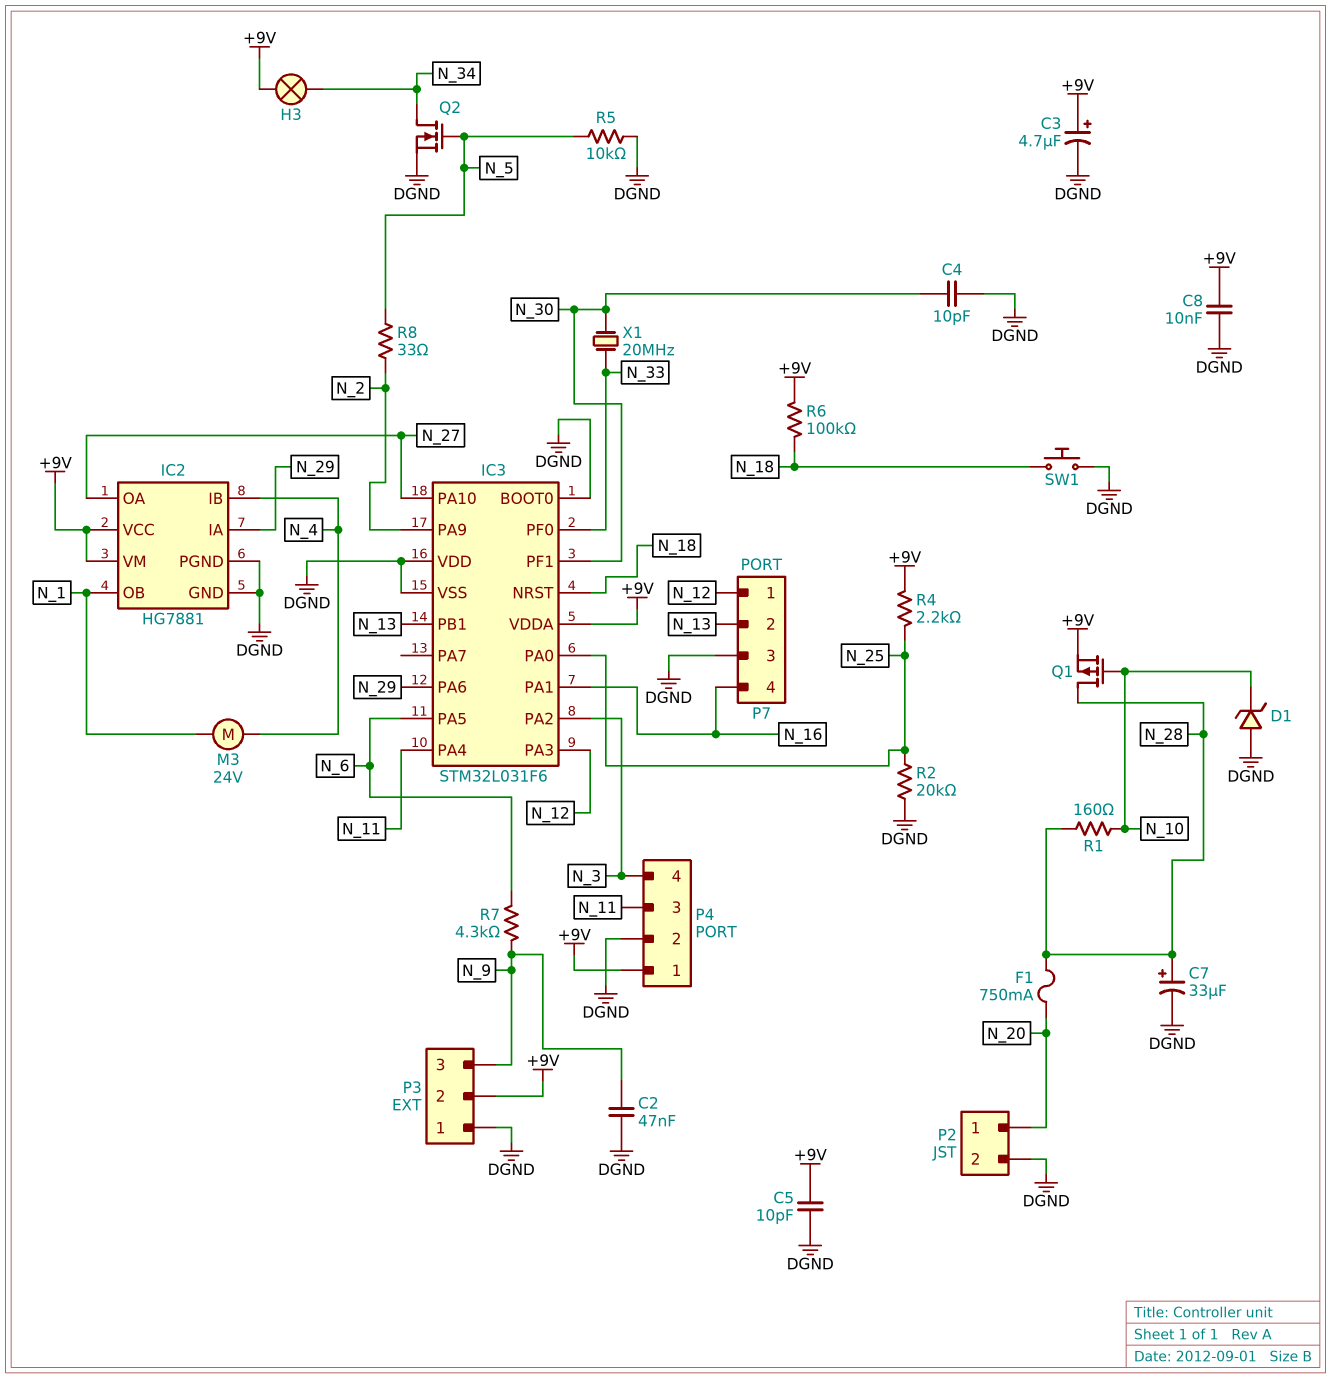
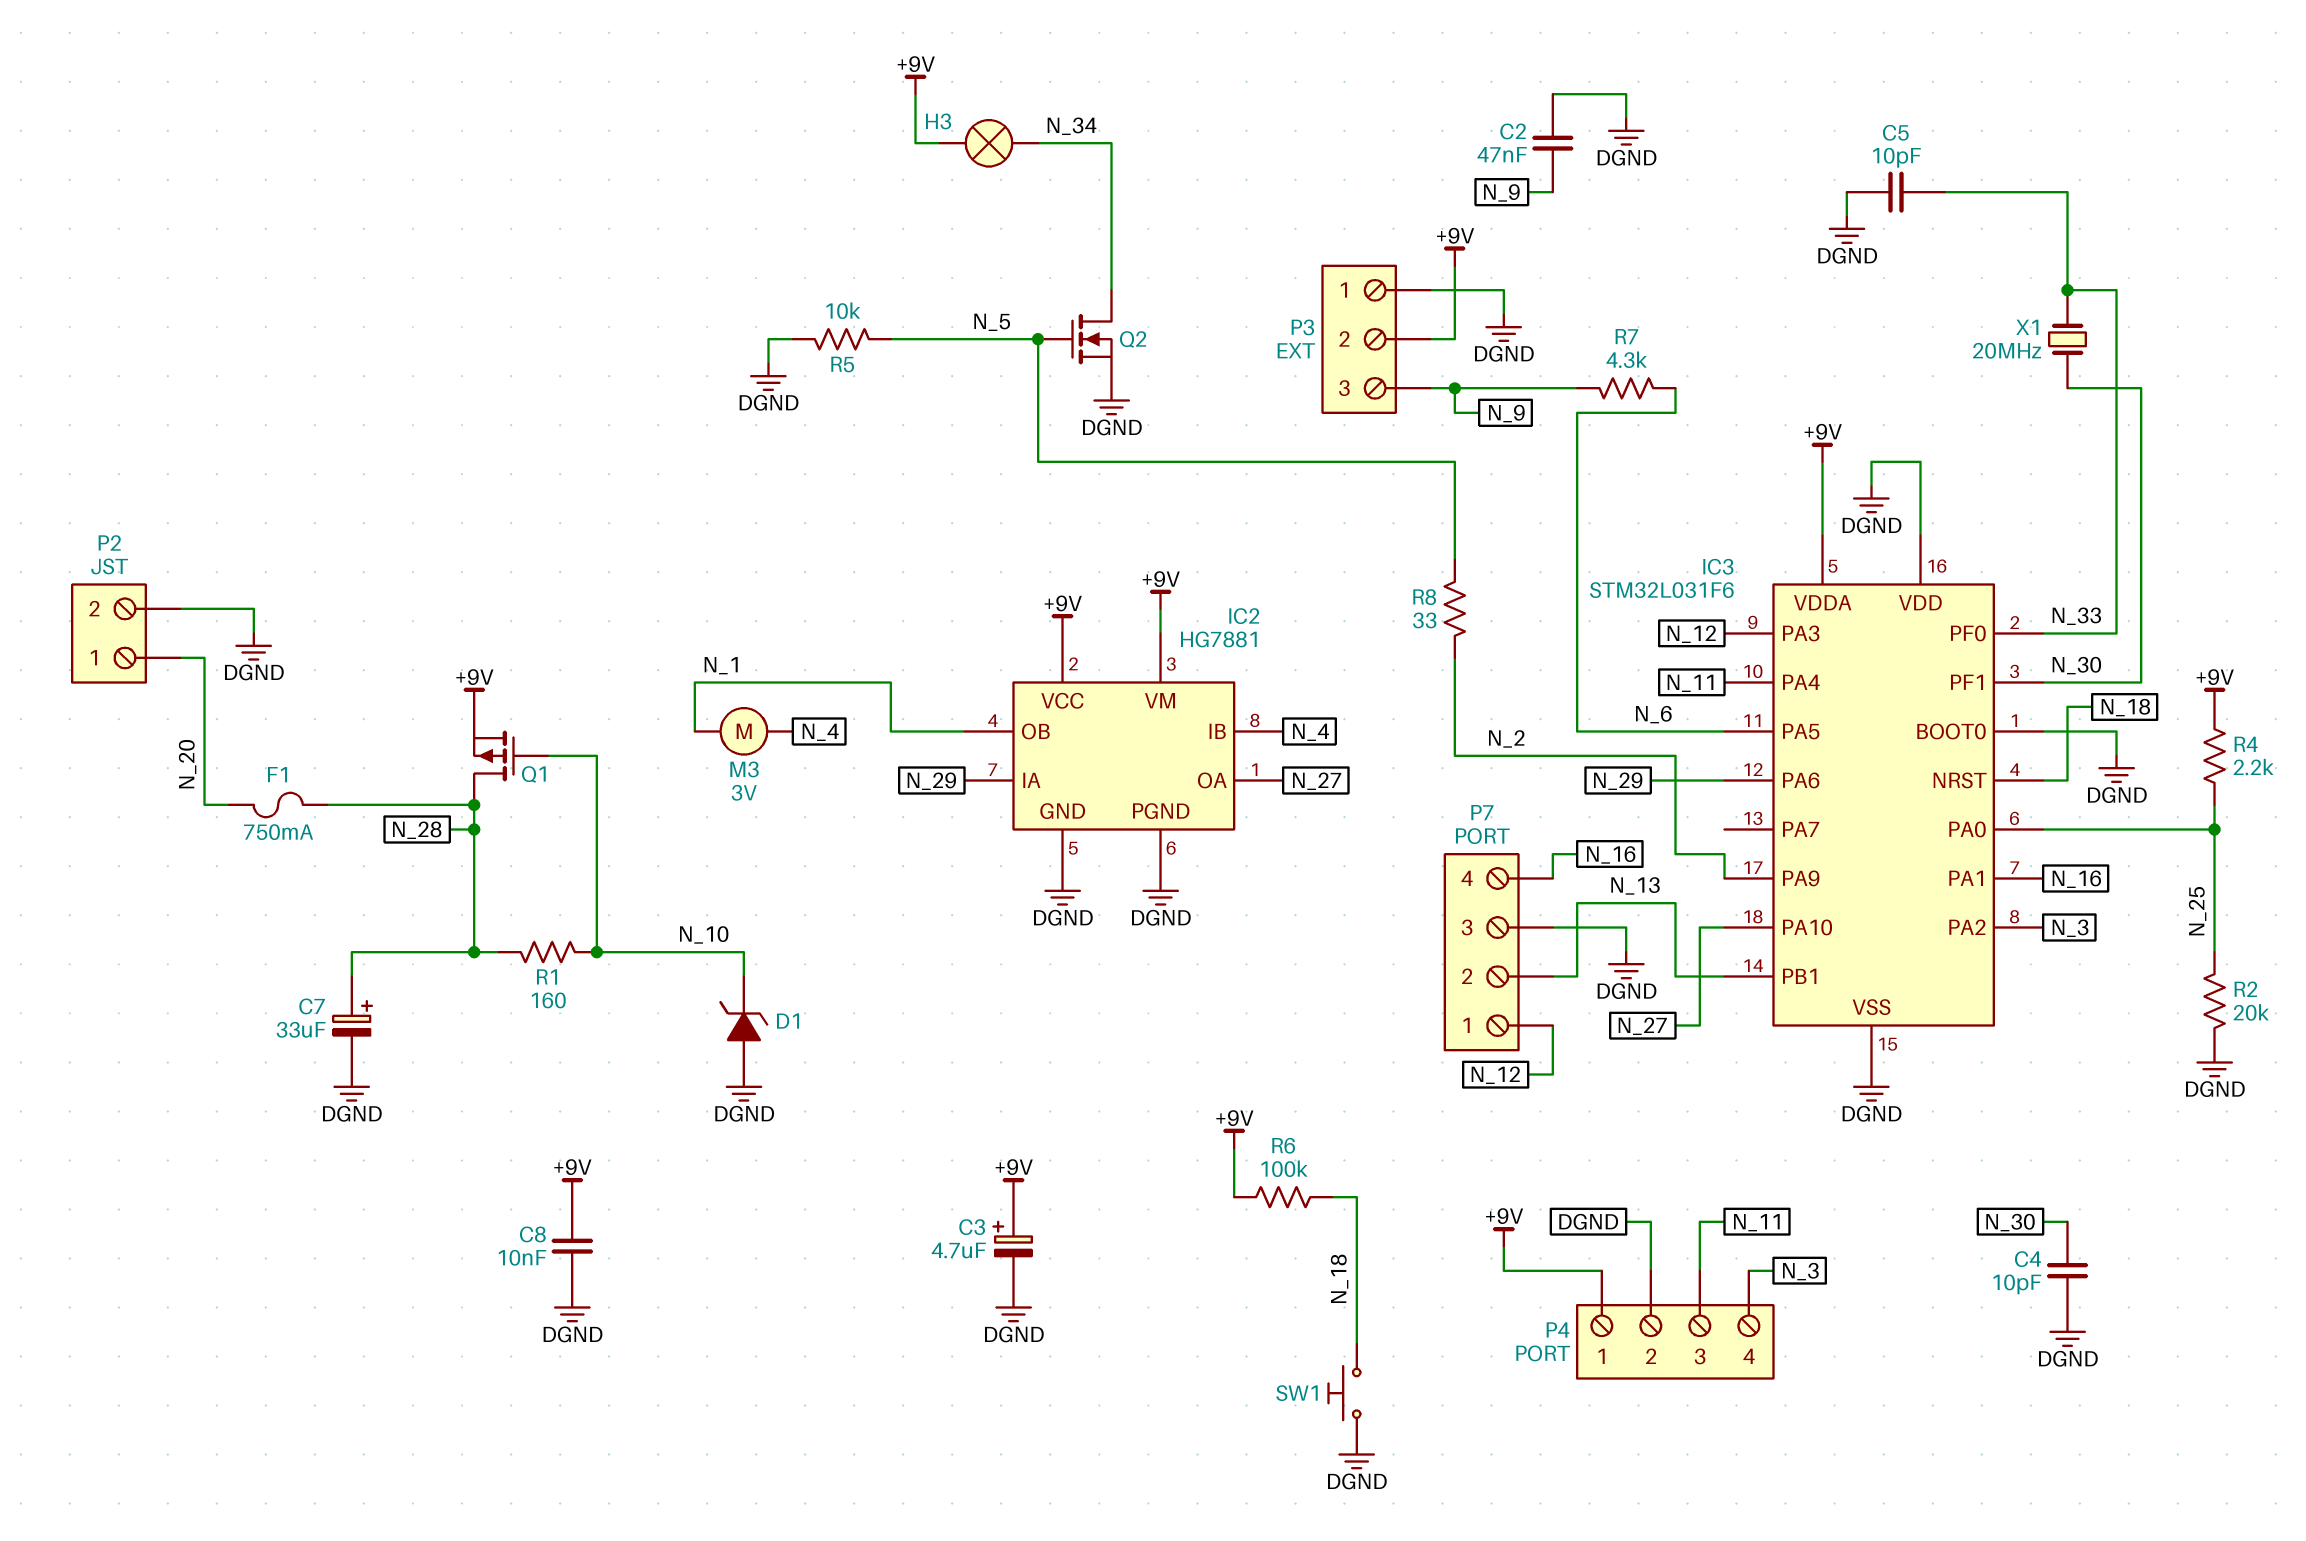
C5: 10pF (+9V, DGND) -> 10pF (DGND, N_33)
M3: motor 24V (N_1, N_4) -> motor 3V (N_1, N_4)

